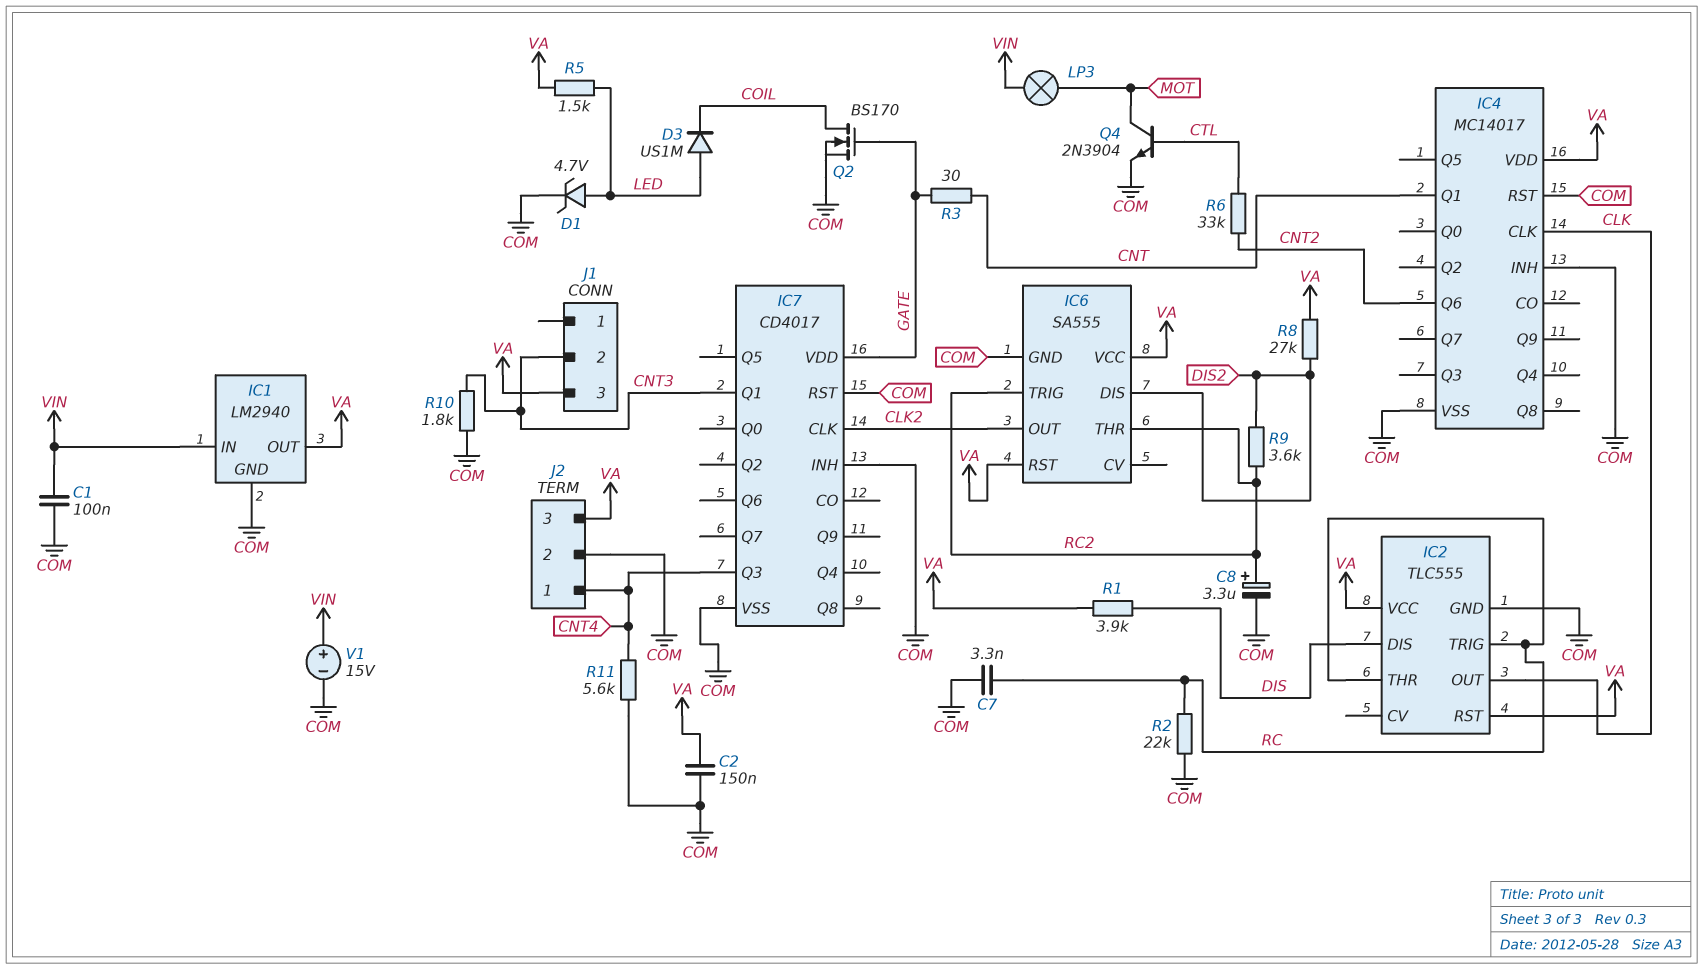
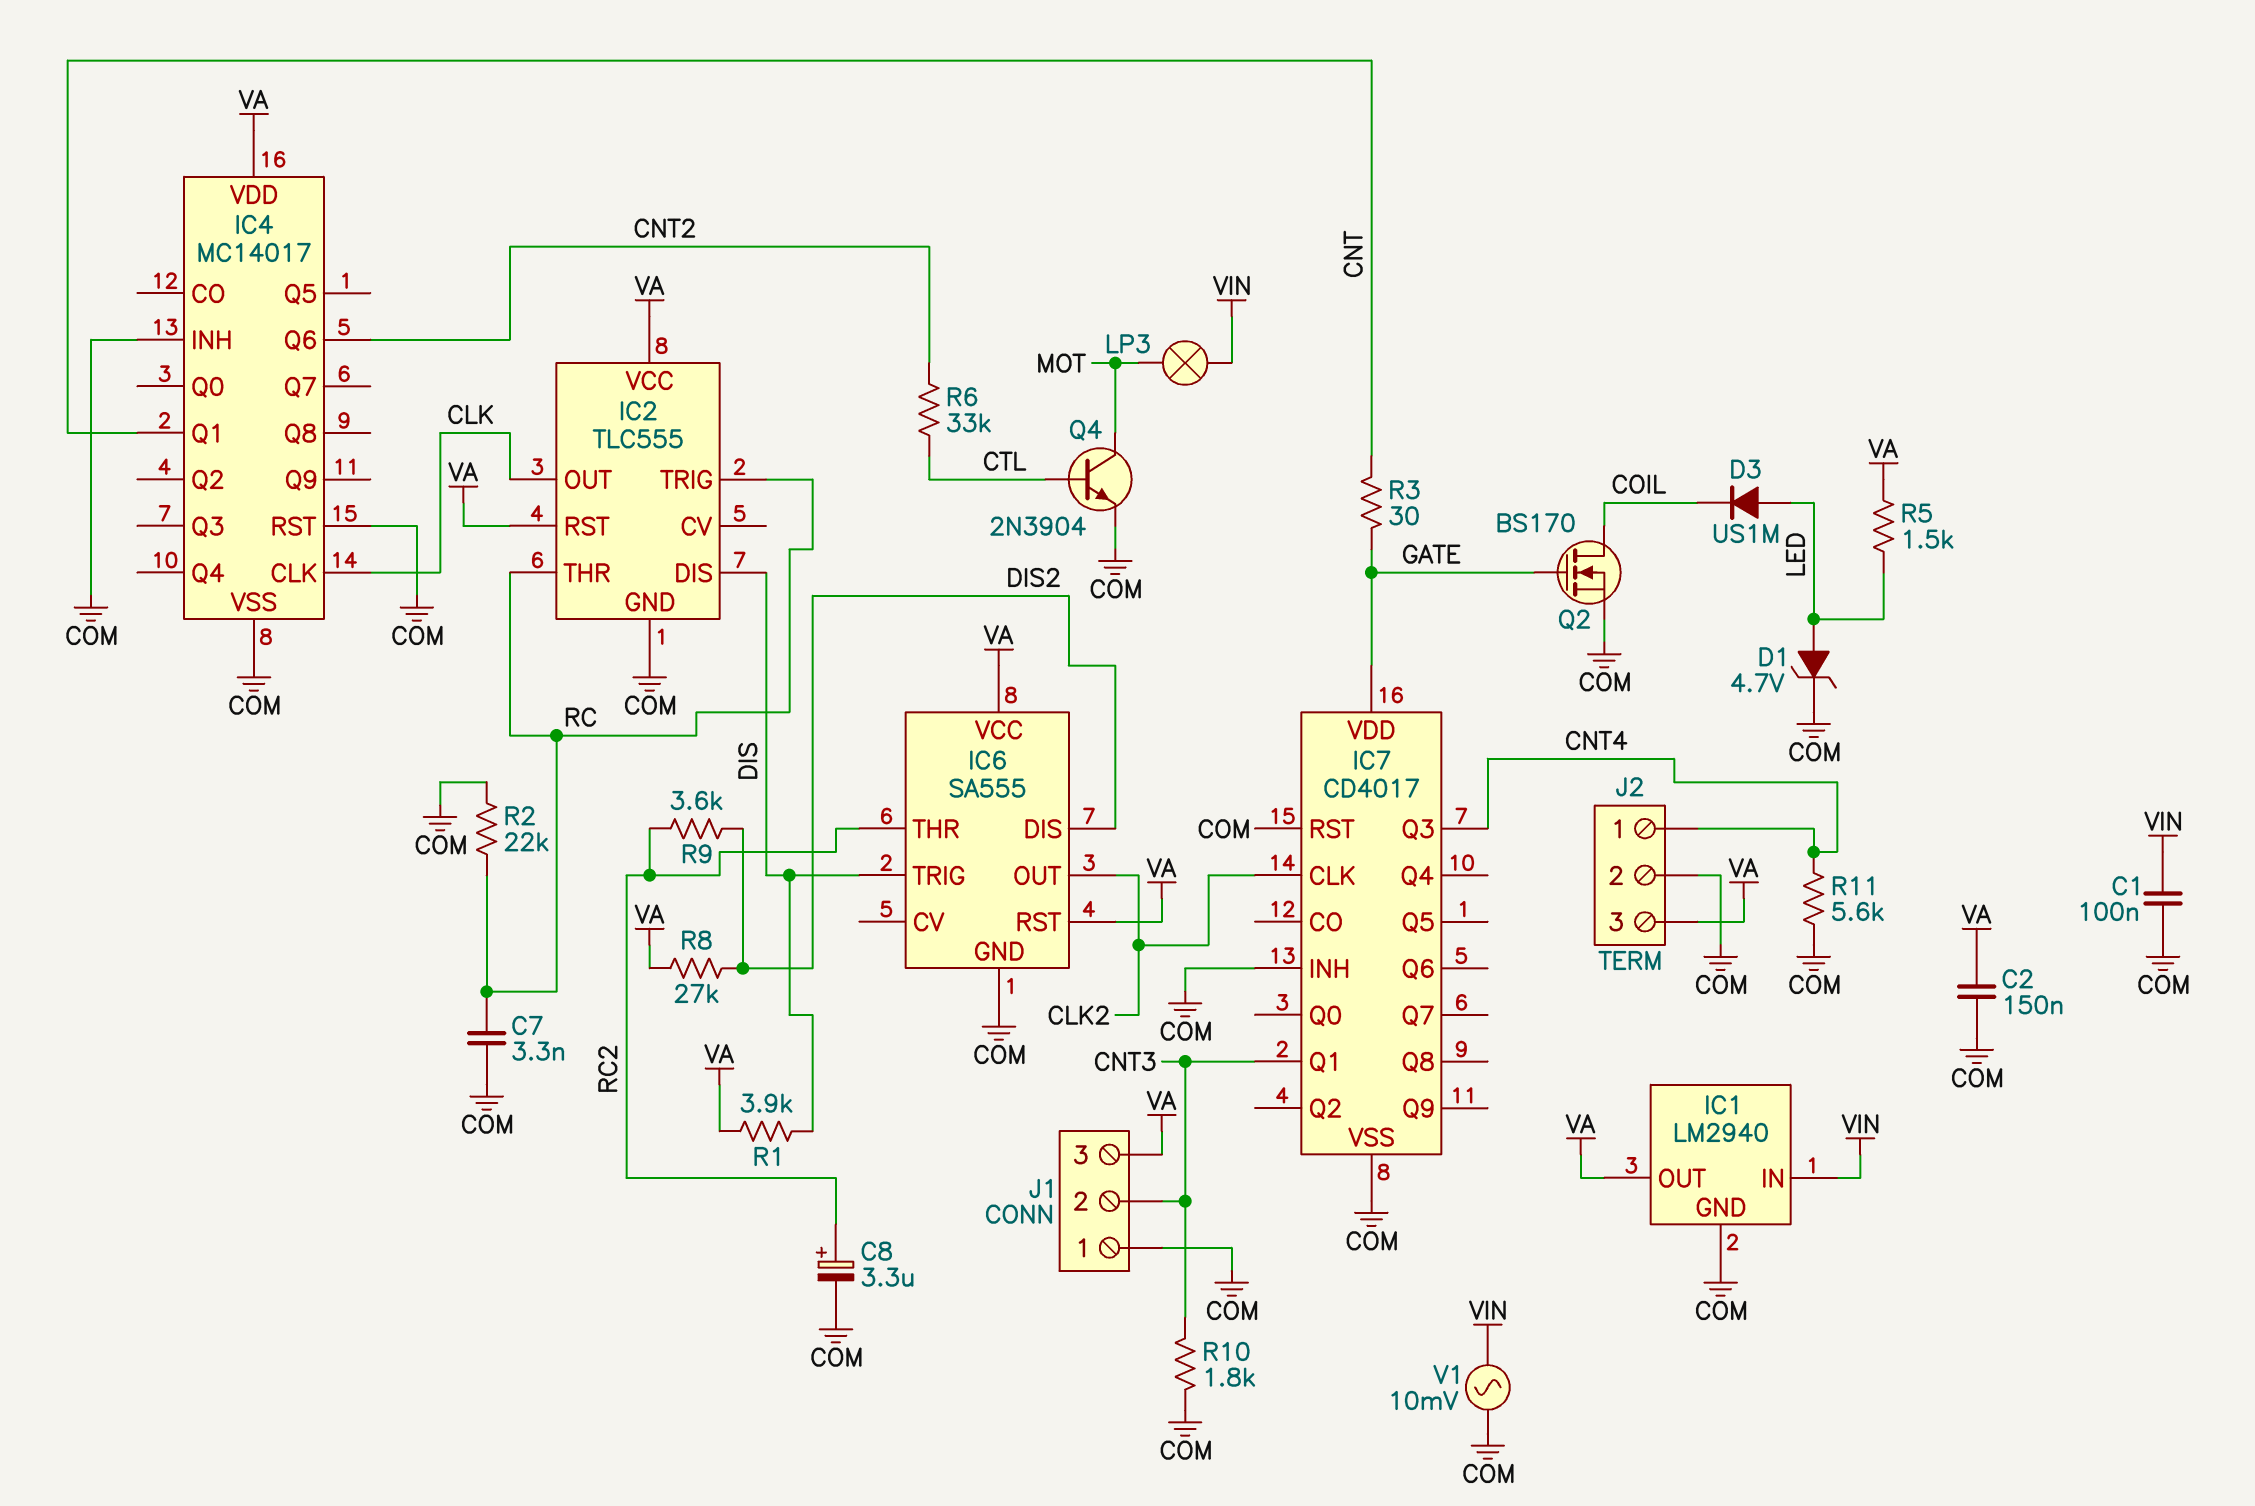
IC6 pin TRIG: RC2 -> DIS
J1 pin 1: none -> COM
V1: 15V (plus VIN, minus COM) -> AC 10mV (COM, VIN)

